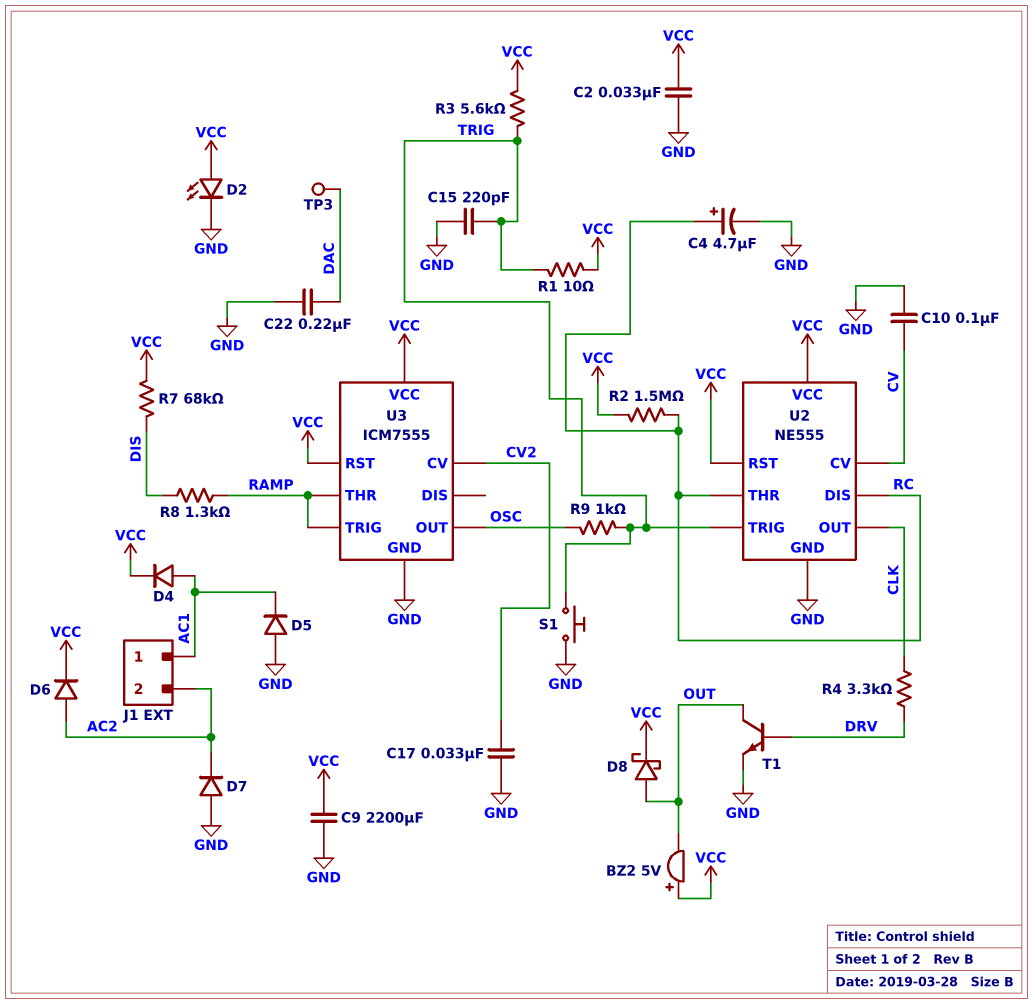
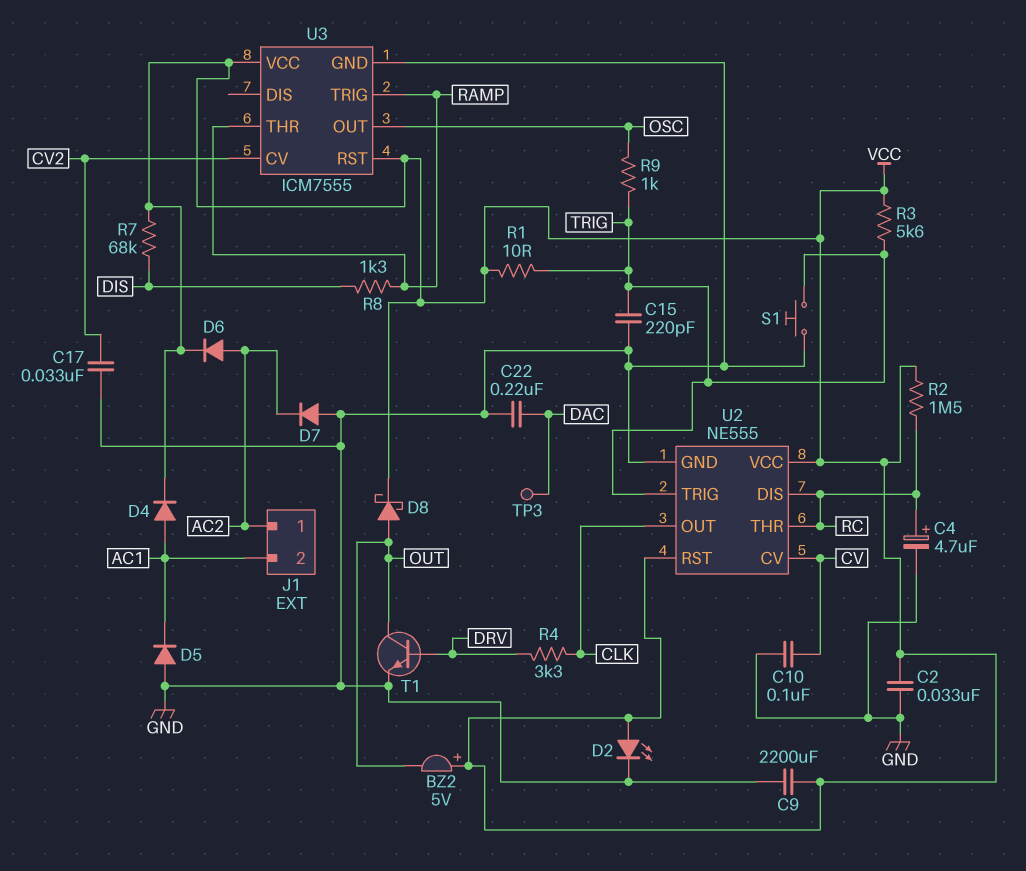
J1 pin 1: AC1 -> AC2
J1 pin 2: AC2 -> AC1

